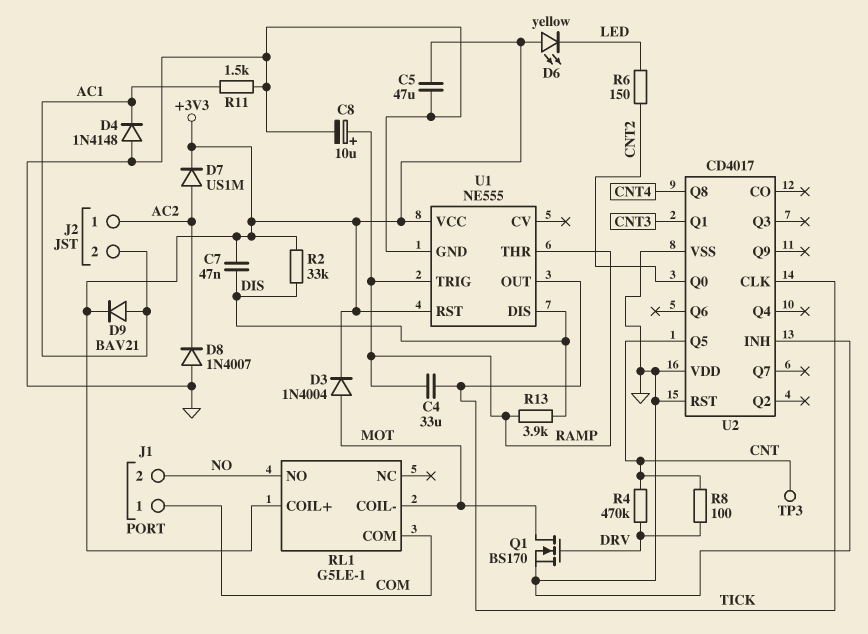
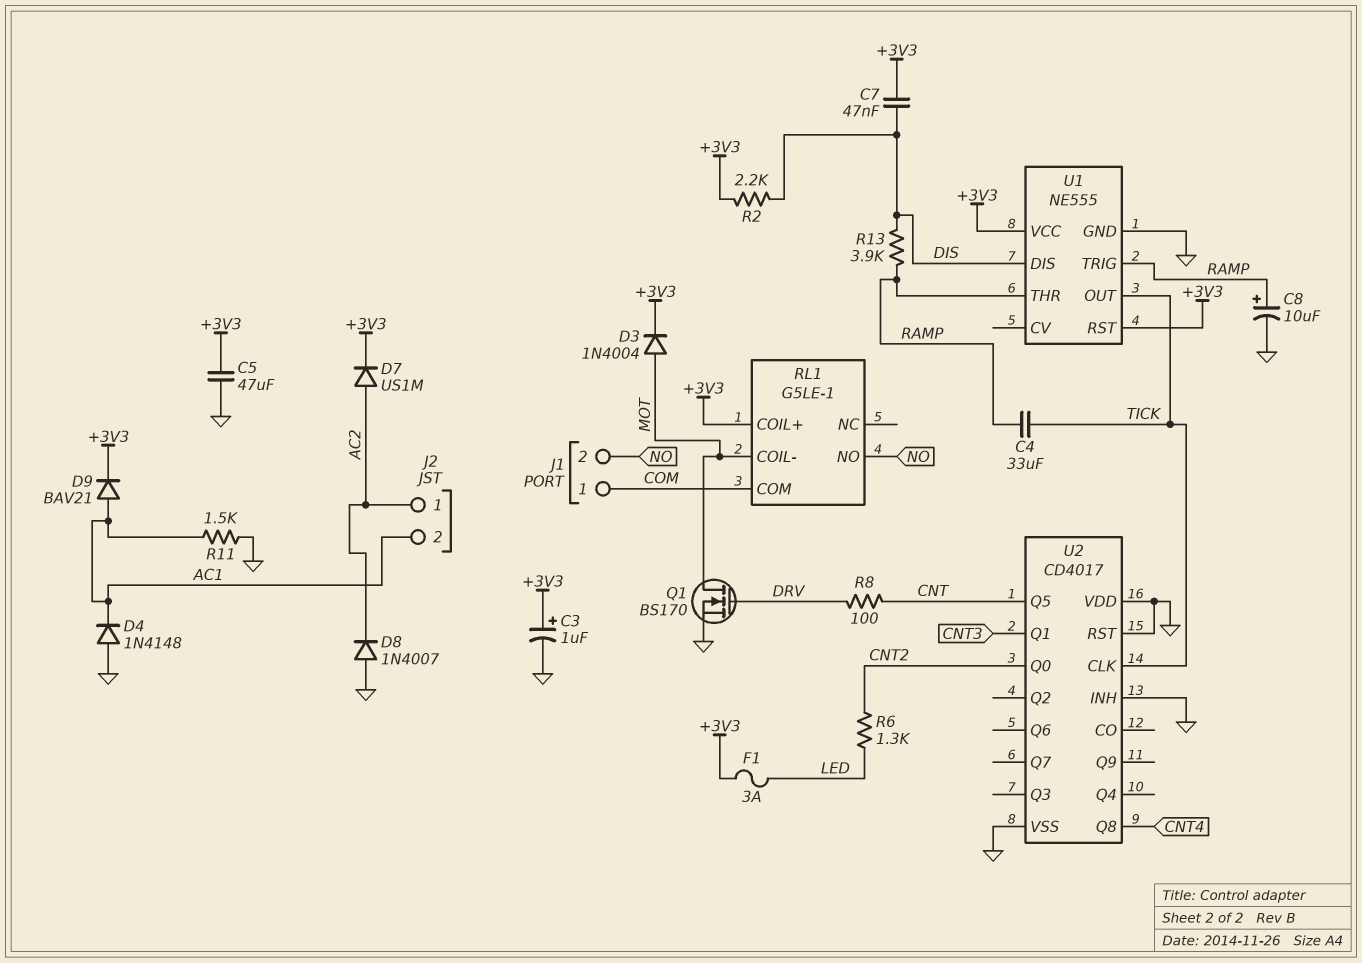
C3: none -> 1uF (plus +3V3, minus GND)
D6: LED yellow (A +3V3, K LED) -> none
F1: none -> 3A (+3V3, LED)
R2: 33k (+3V3, DIS) -> 2.2k (+3V3, DIS)
R4: 470k (CNT, DRV) -> none
R6: 150 (CNT2, LED) -> 1.3k (CNT2, LED)
TP3: test point (CNT) -> none

